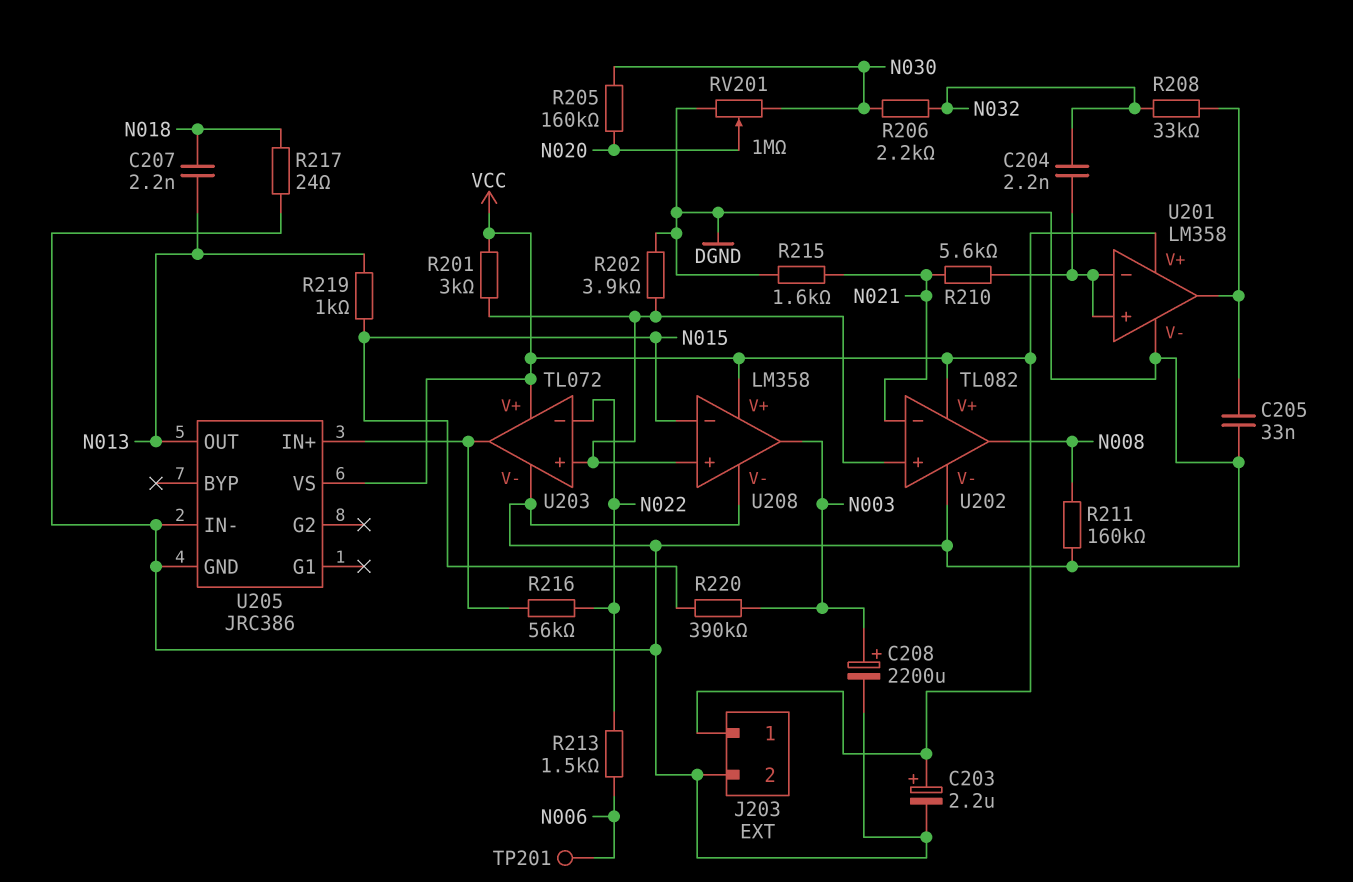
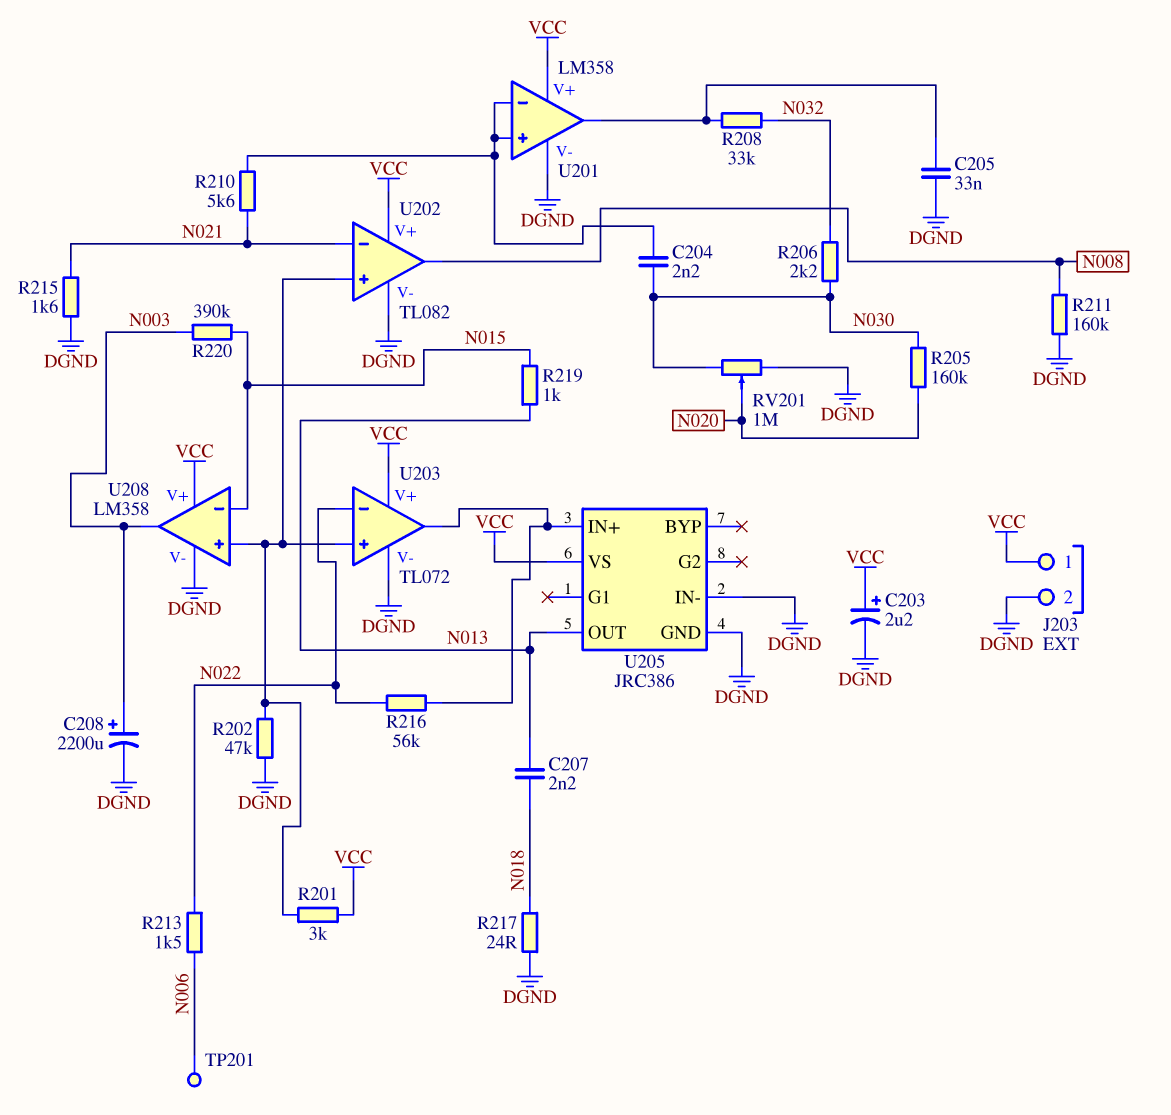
C204: 2.2nF (N032, U201/in+) -> 2.2nF (N030, U201/in+)
R202: 3.9k (DGND, U202/in+) -> 47k (DGND, U202/in+)

